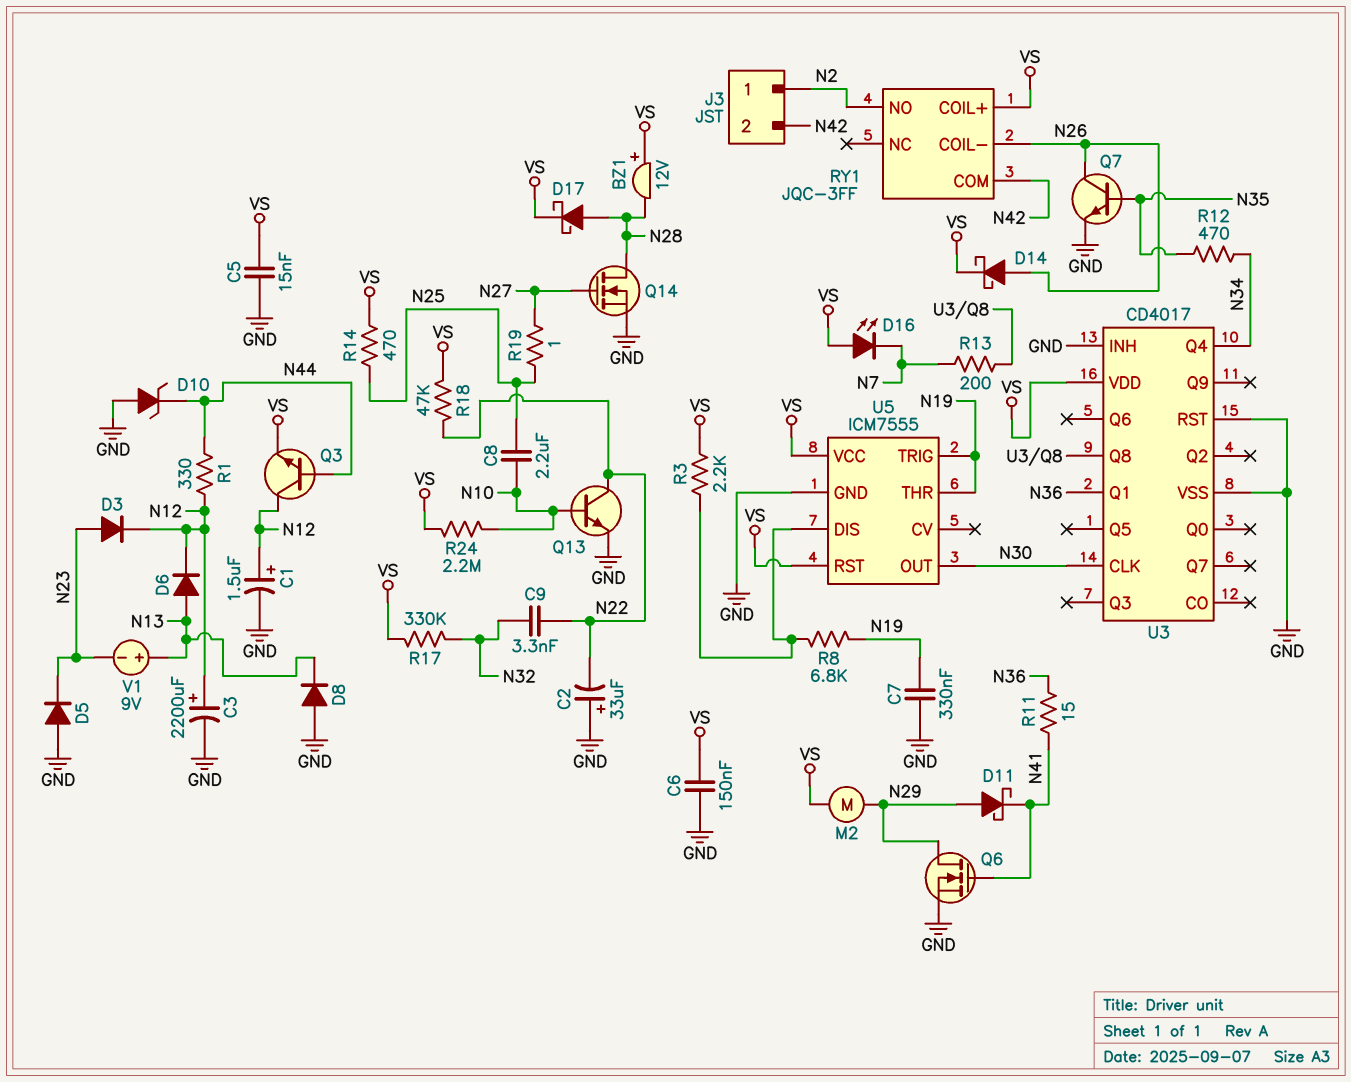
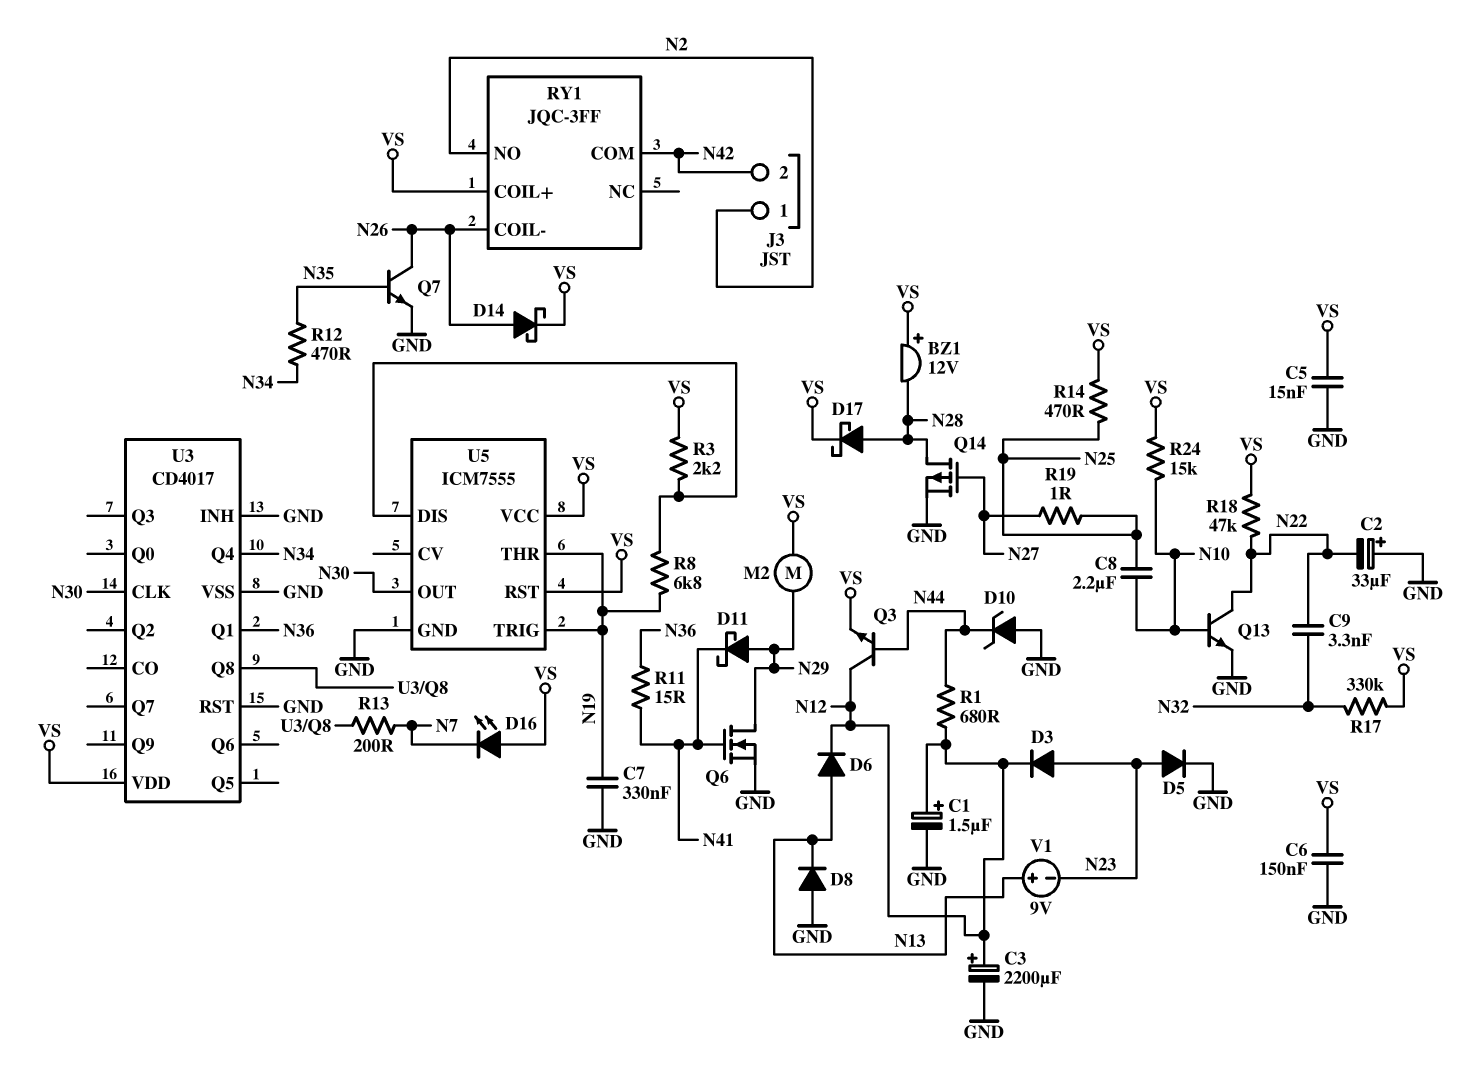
D5: diode (A GND, K N23) -> diode (A N23, K GND)
Q14: NMOS (G N27, D N28, S GND) -> PMOS (G N27, D N28, S GND)
R1: 330 (N12, N44) -> 680 (N12, N44)
R24: 2.2M (N10, VS) -> 15k (N10, VS)

